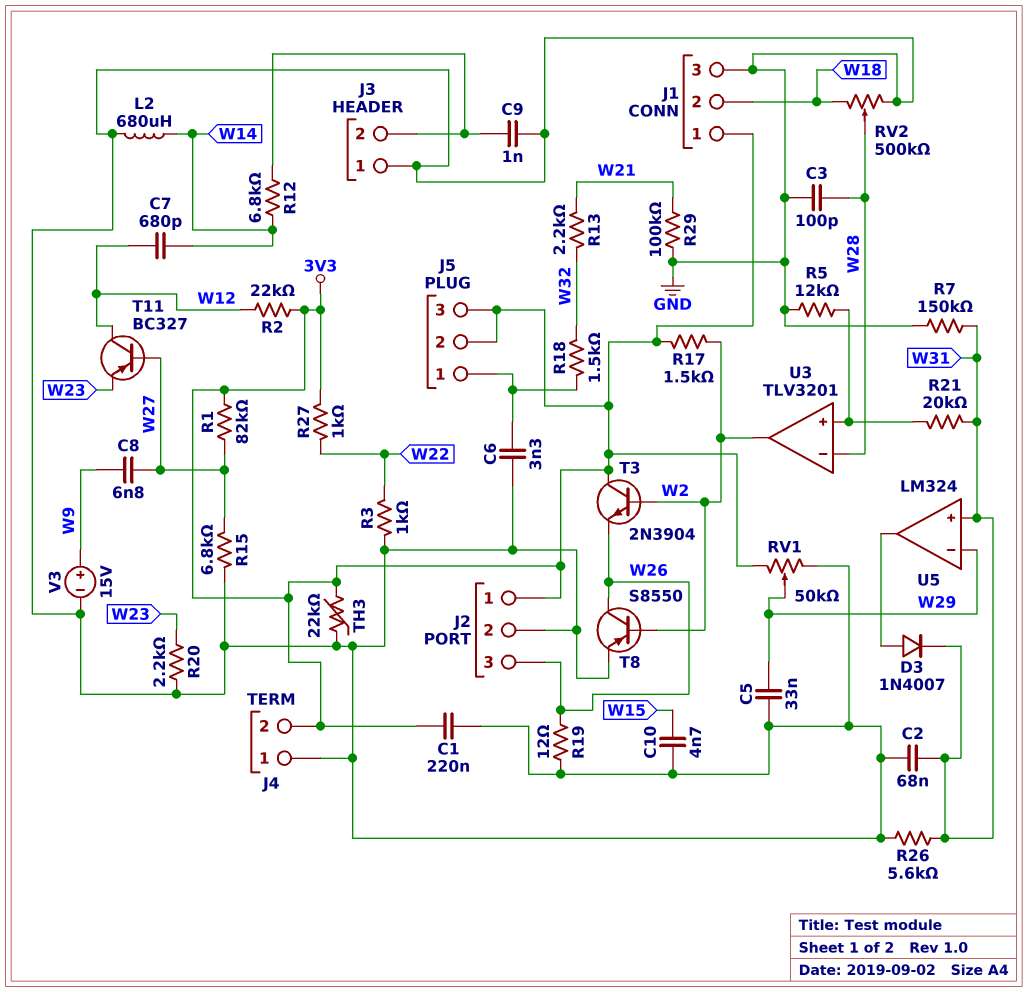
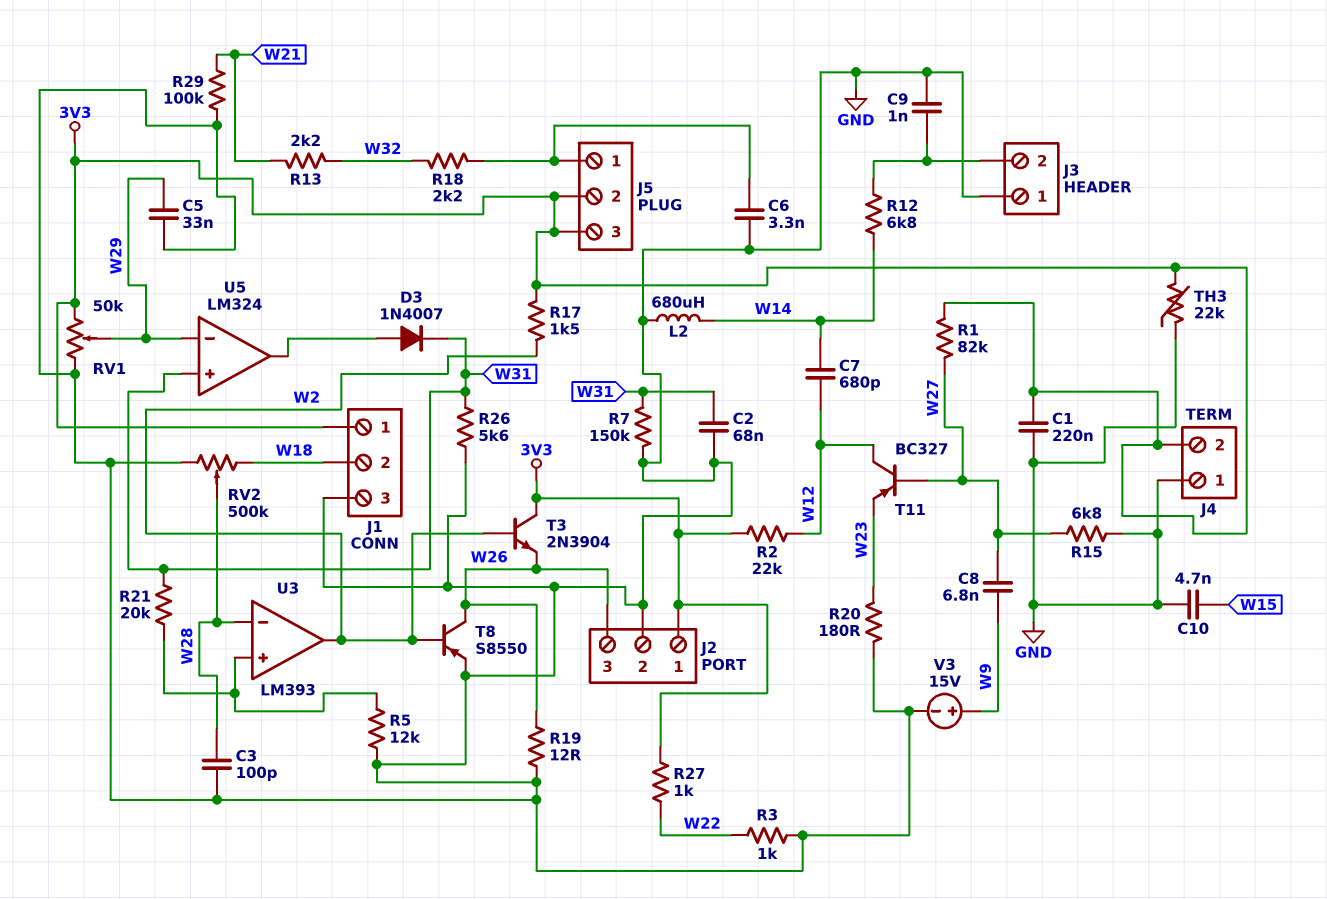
R18: 1.5k (J5/1, W32) -> 2.2k (J5/1, W32)
R20: 2.2k (GND, W23) -> 180 (GND, W23)
U3: TLV3201 -> LM393

